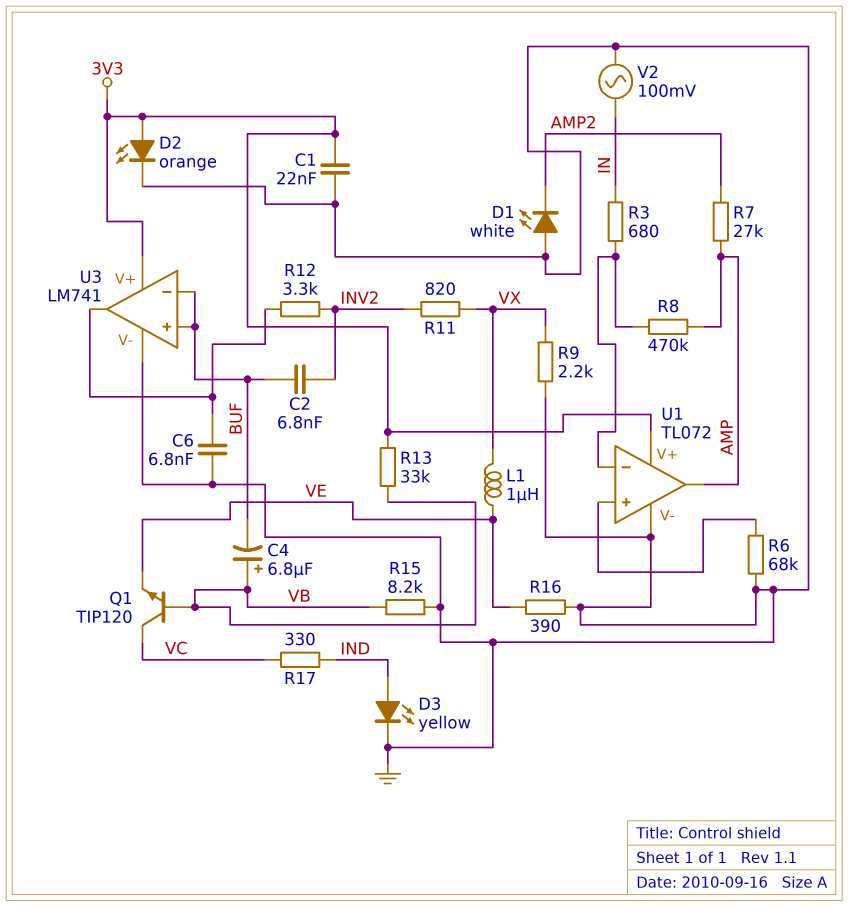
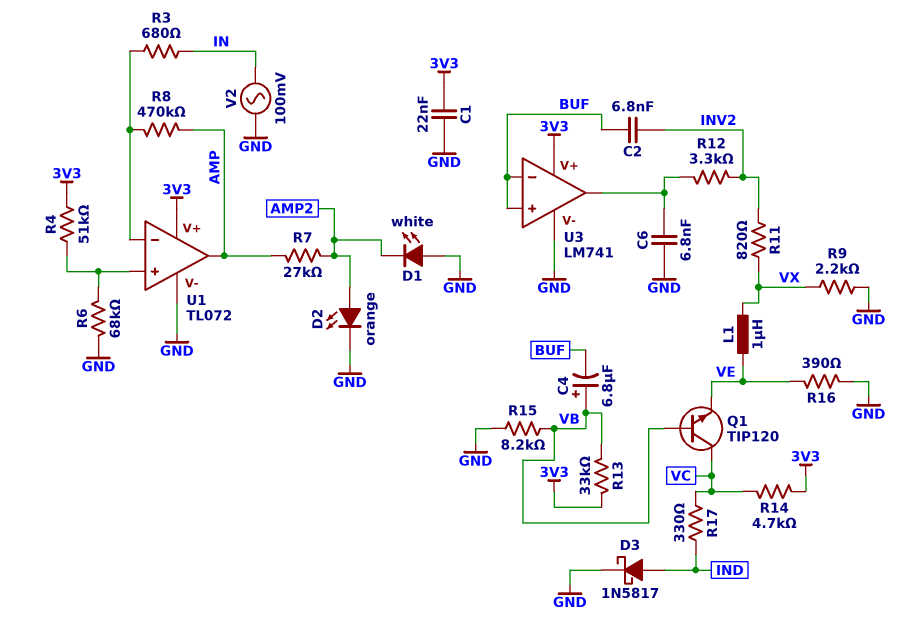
D2: LED orange (A 3V3, K GND) -> LED orange (A AMP2, K GND)
D3: LED yellow (A IND, K GND) -> schottky 1N5817 (A IND, K GND)
R4: none -> 51k (3V3, U1/in+)
R14: none -> 4.7k (3V3, VC)

